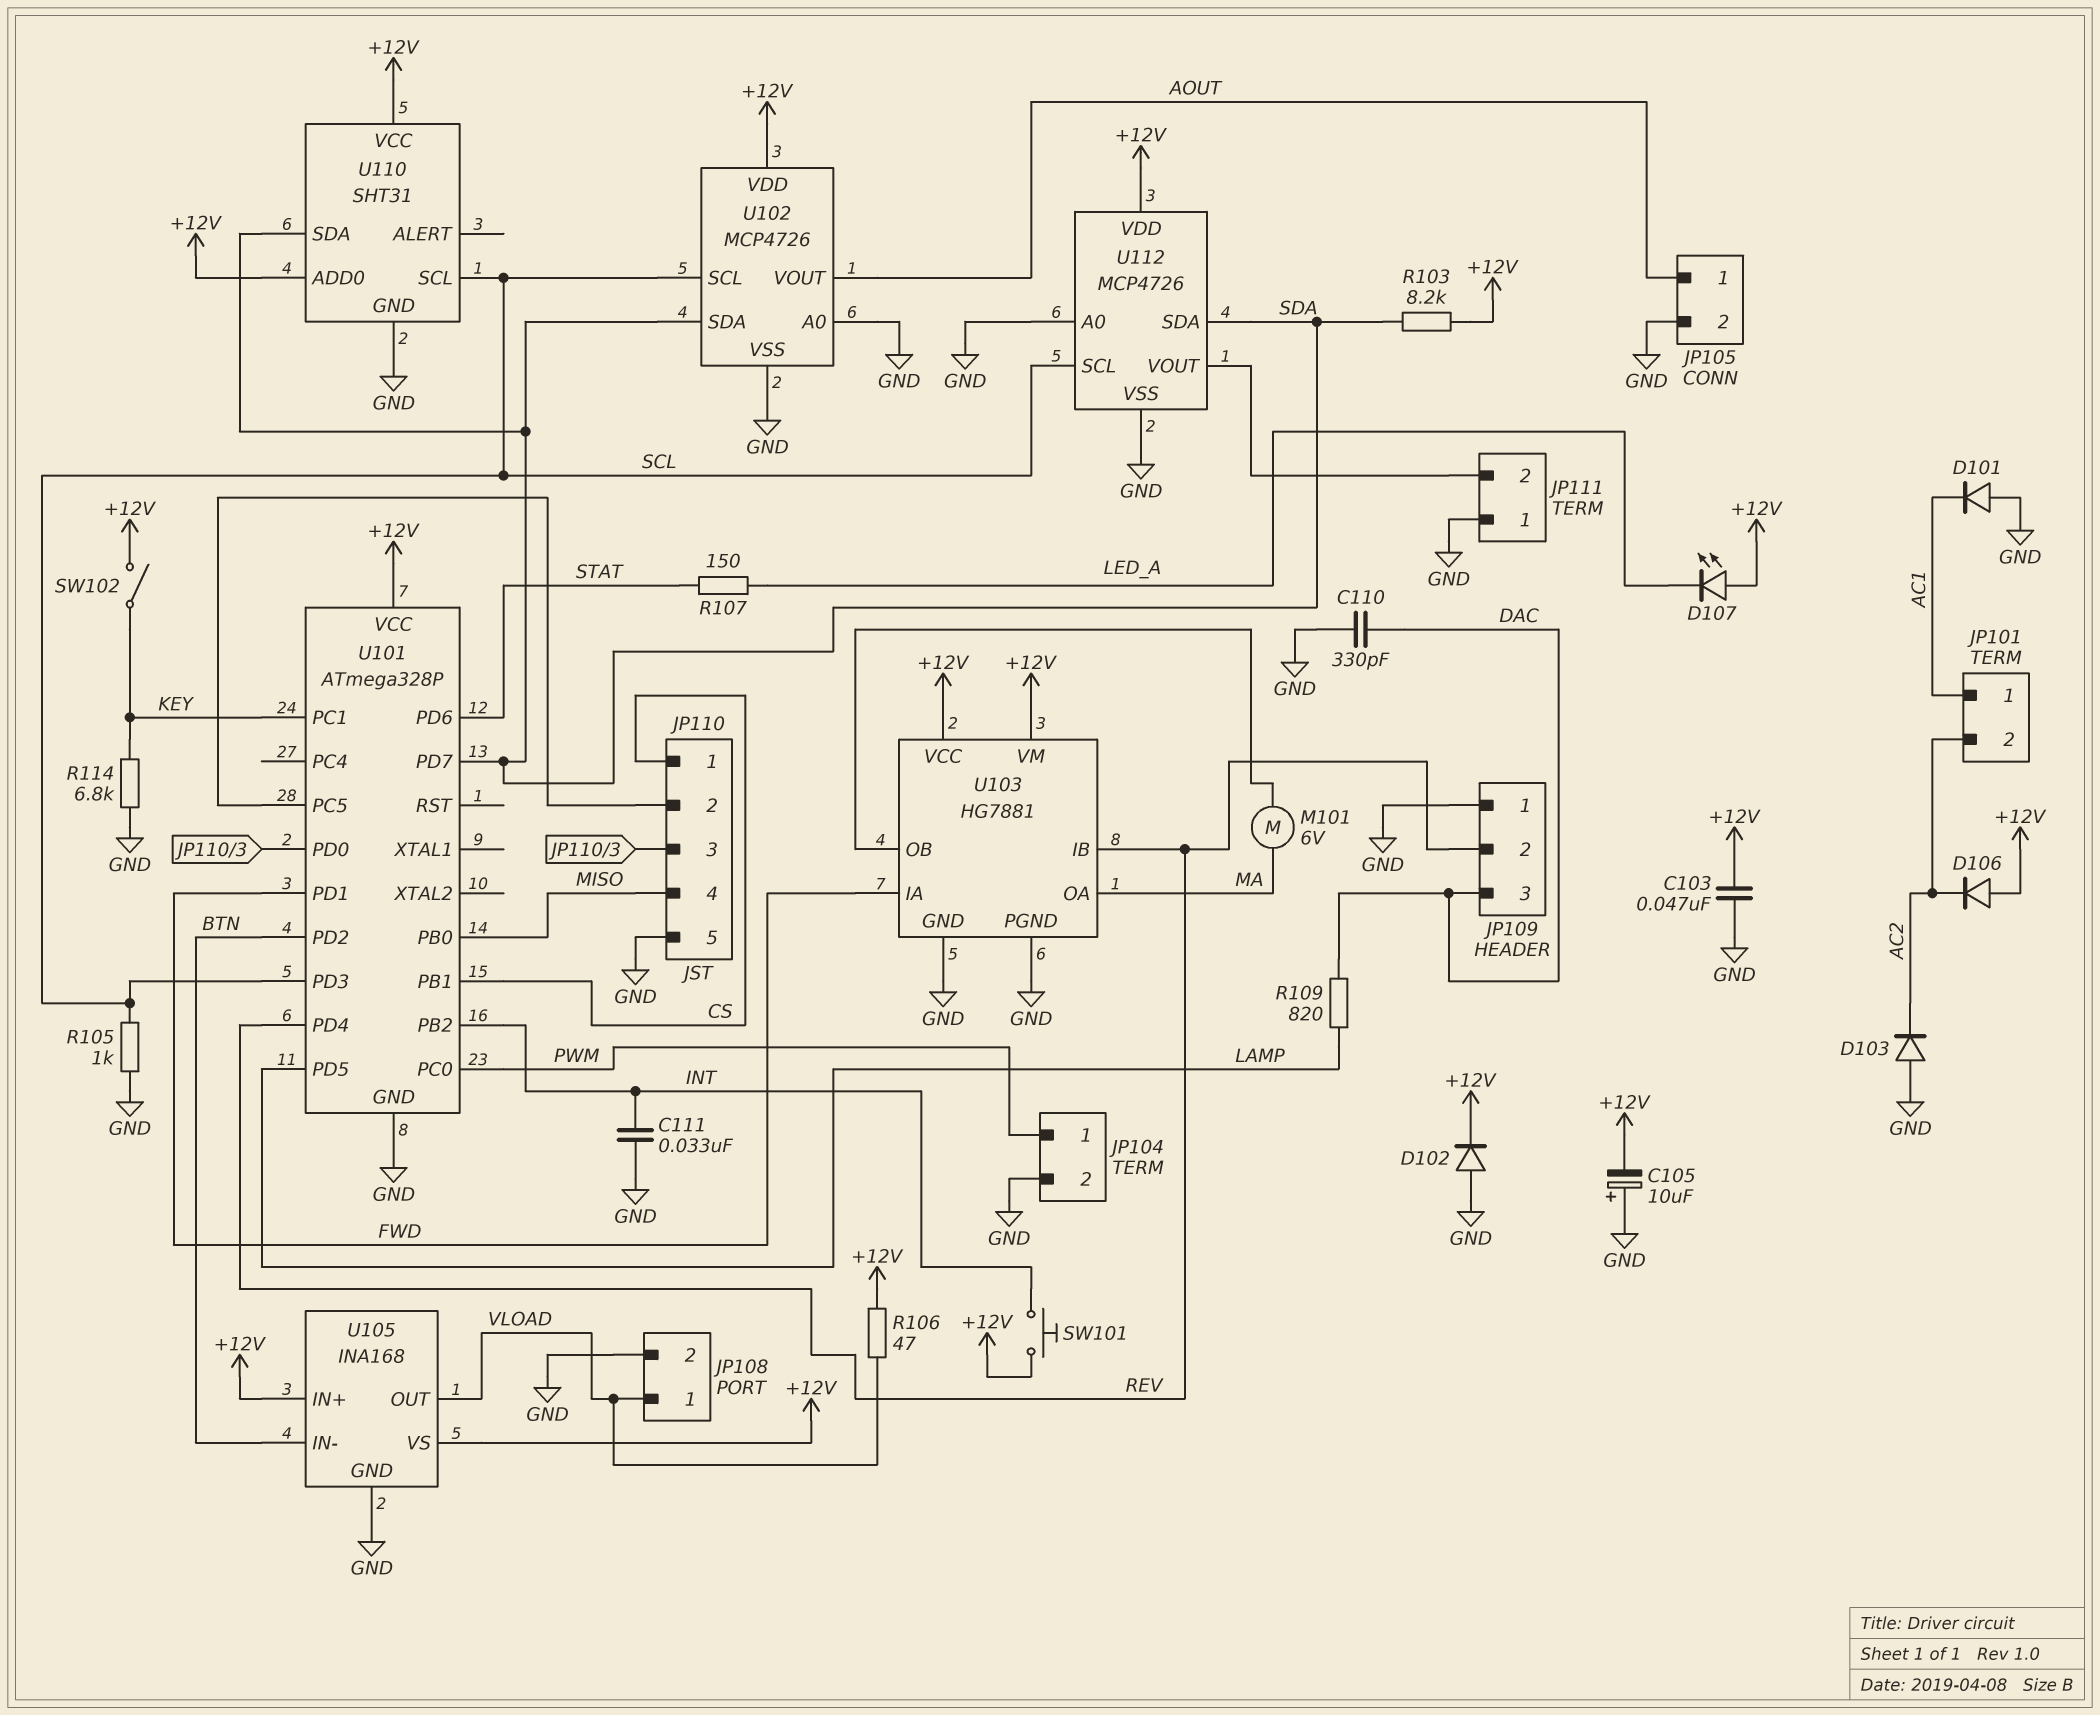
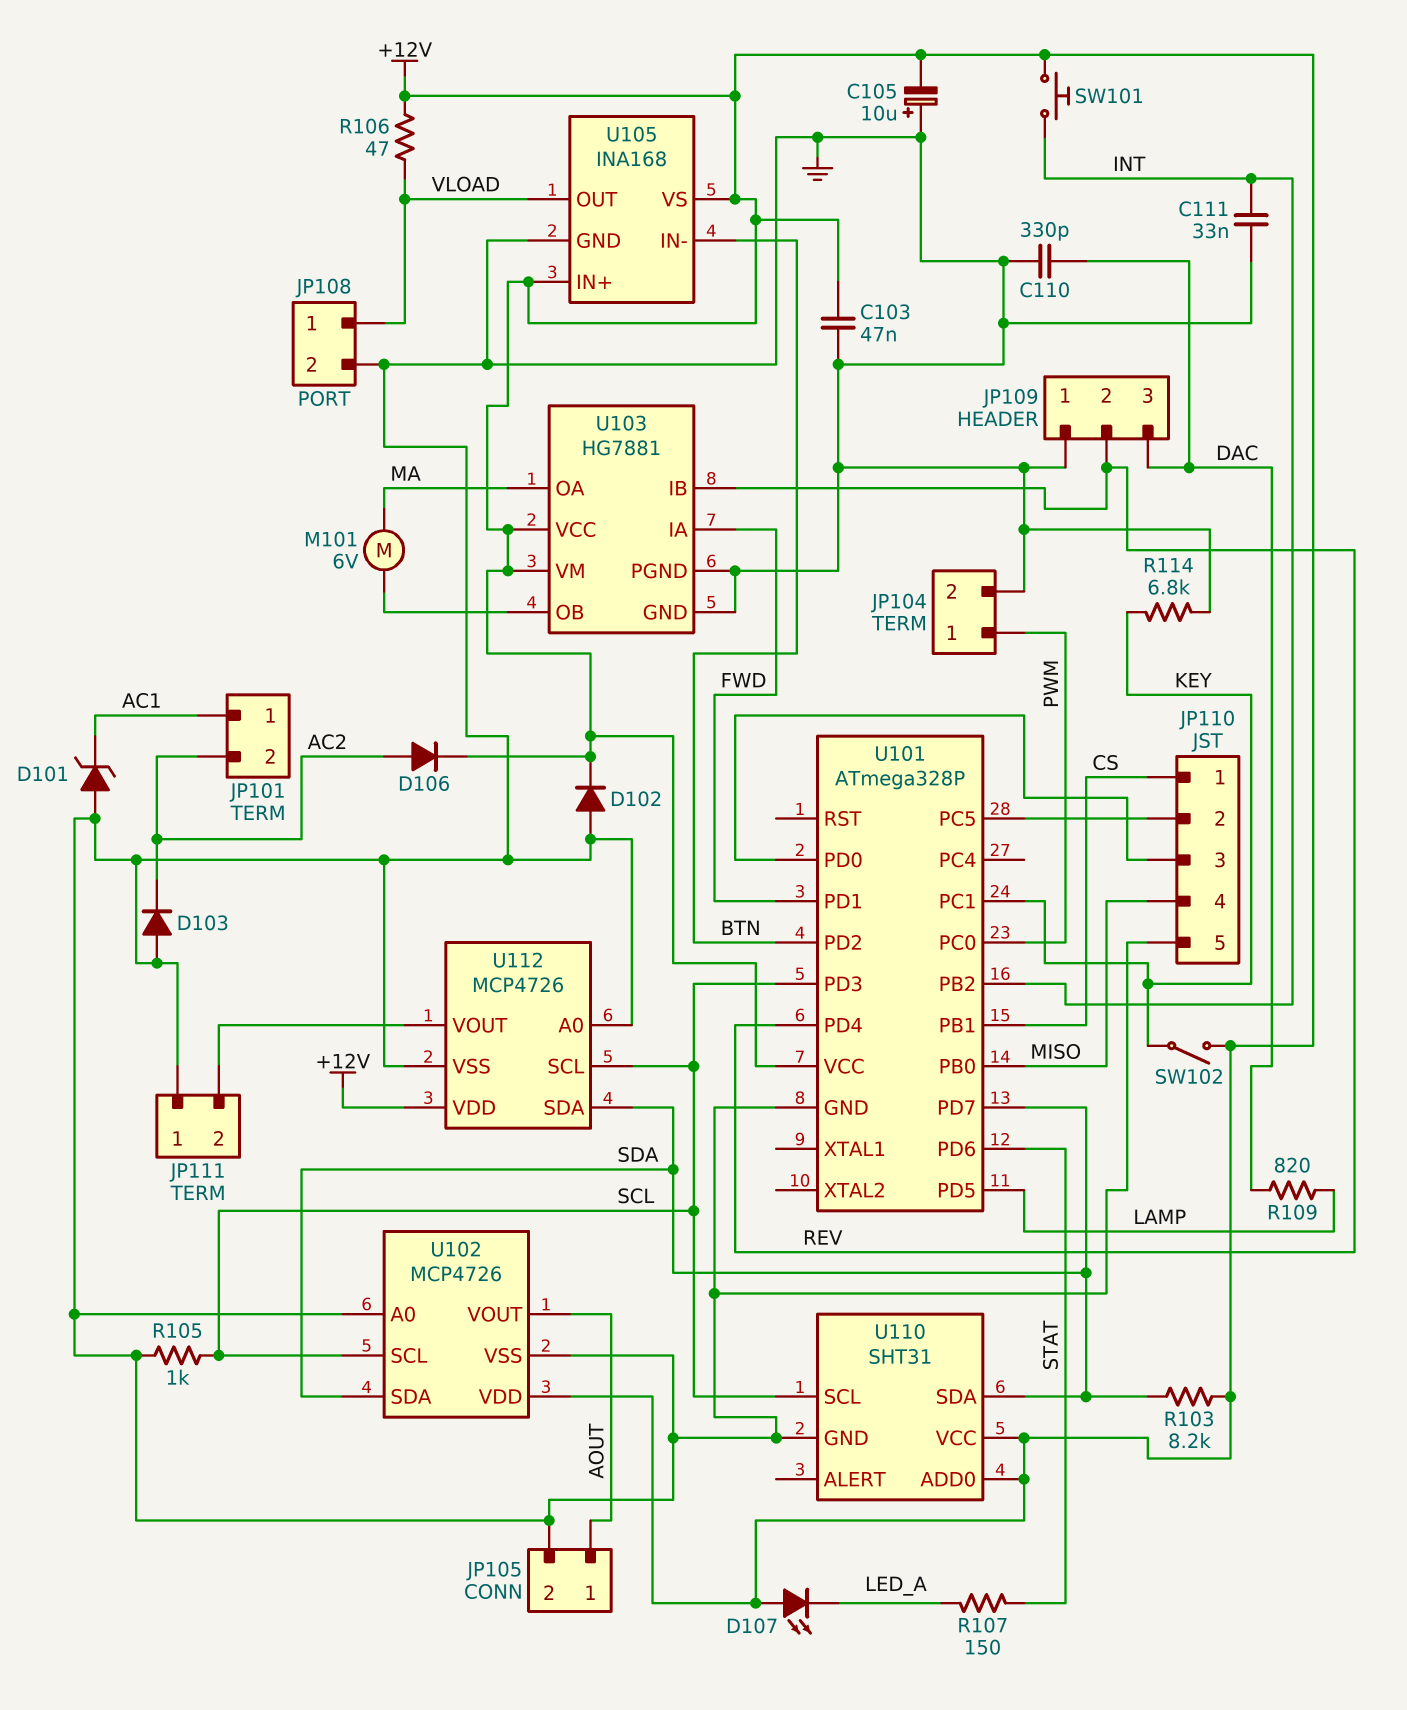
D101: diode (A GND, K AC1) -> zener (A GND, K AC1)
D106: diode (A +12V, K AC2) -> diode (A AC2, K +12V)

